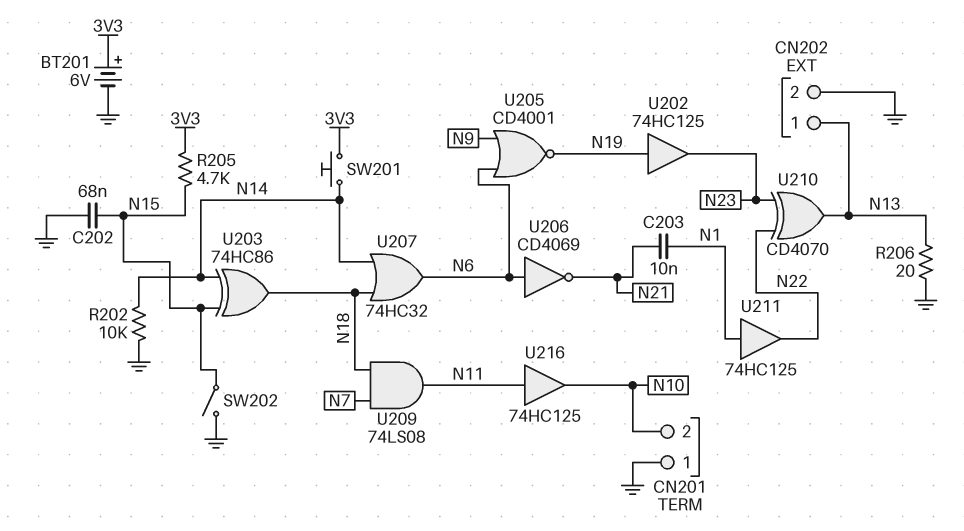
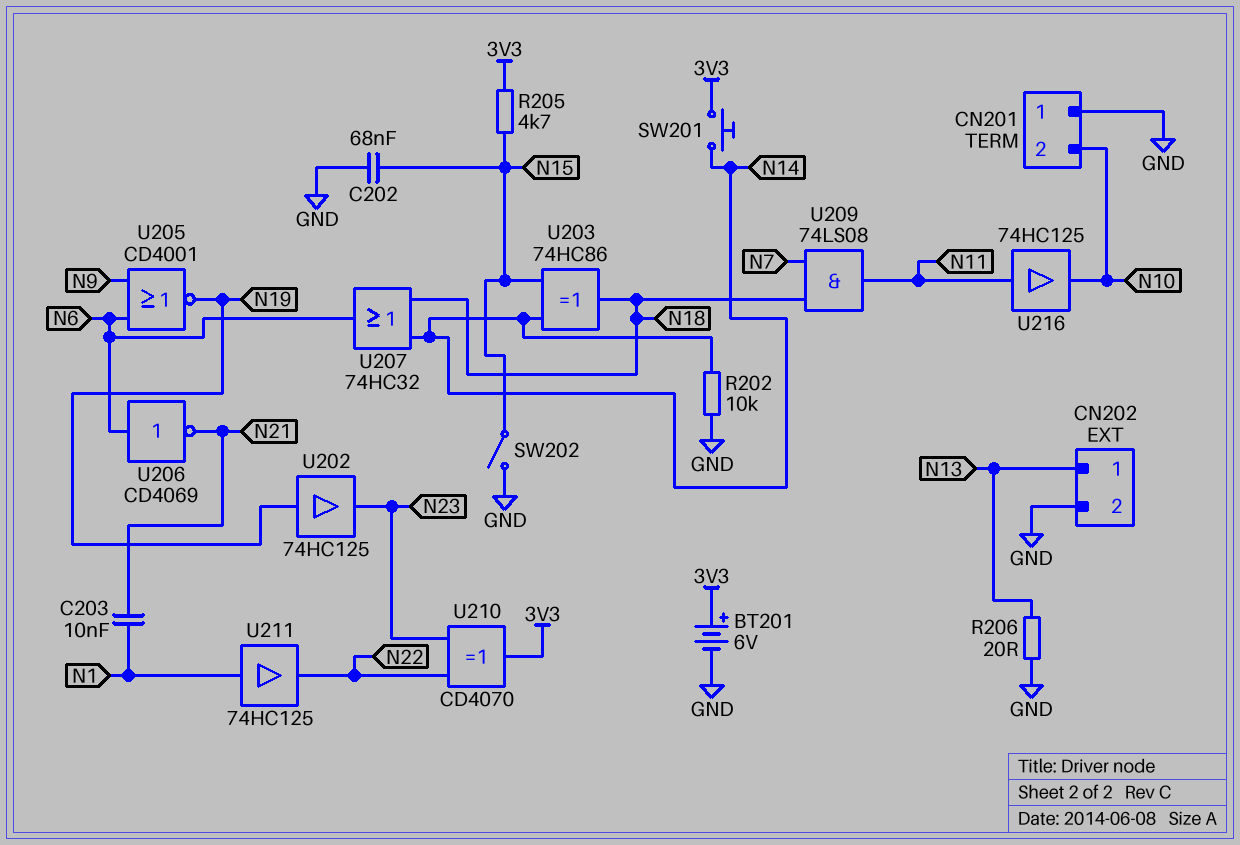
U210: XOR CD4070 (in N22, in N23, out N13) -> XOR CD4070 (in N22, in N23, out 3V3)

